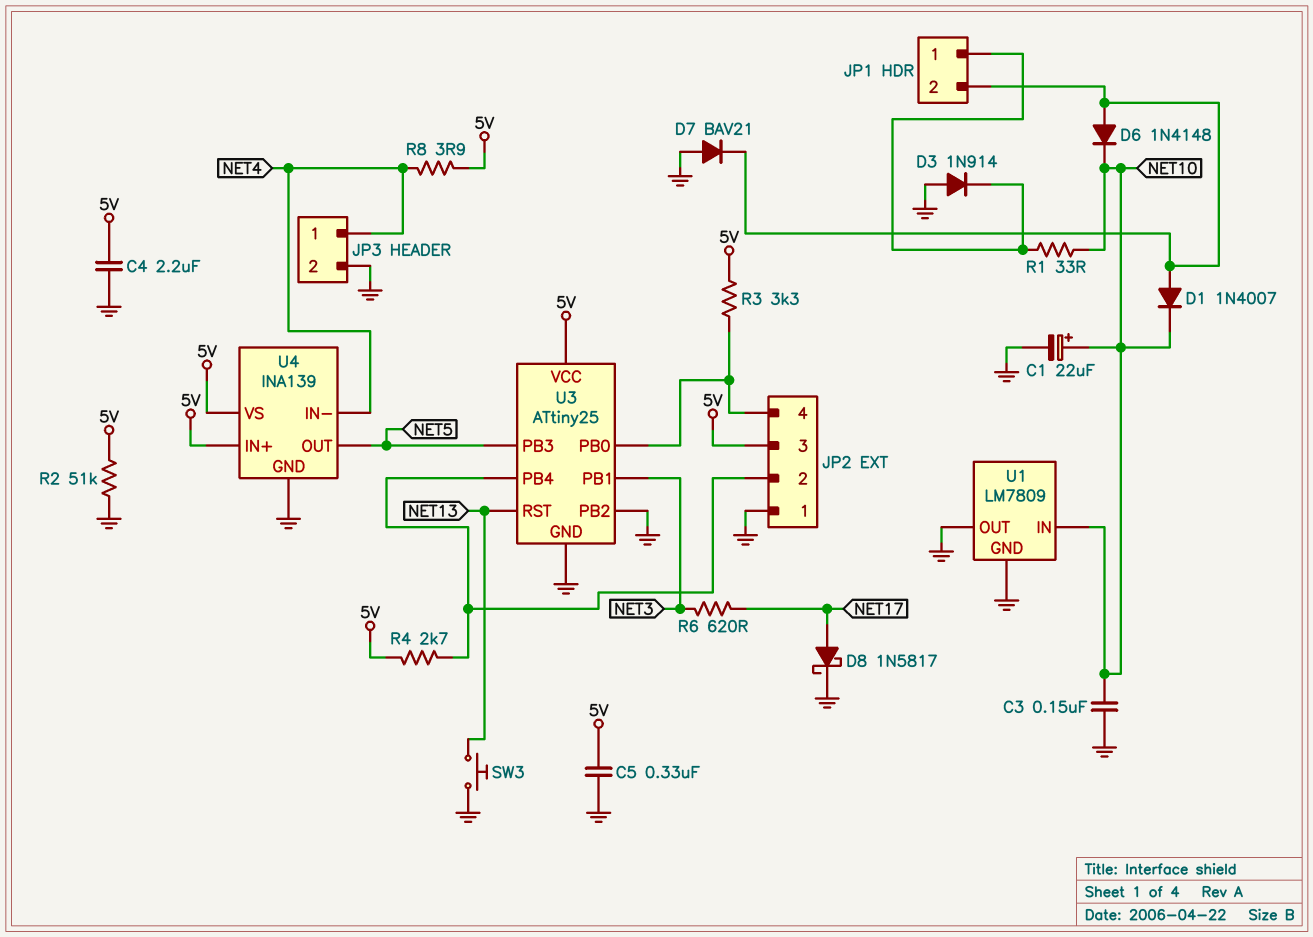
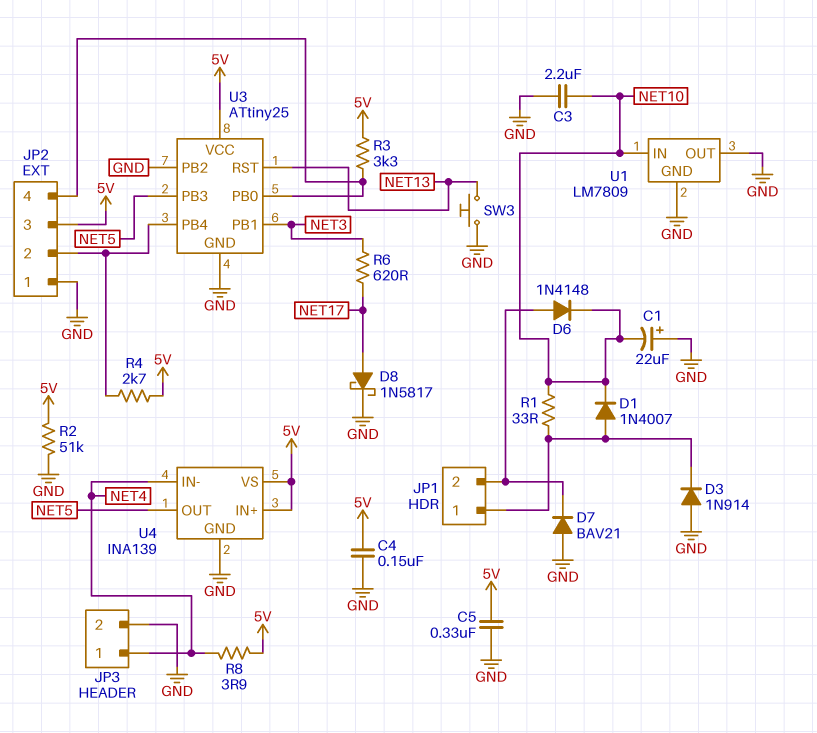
C1: 22uF (plus NET10, minus GND) -> 22uF (plus GND, minus NET10)
C3: 150nF (GND, NET10) -> 2.2uF (GND, NET10)
C4: 2.2uF (5V, GND) -> 150nF (5V, GND)
D1: diode 1N4007 (A JP1/2, K NET10) -> diode 1N4007 (A JP1/1, K NET10)

